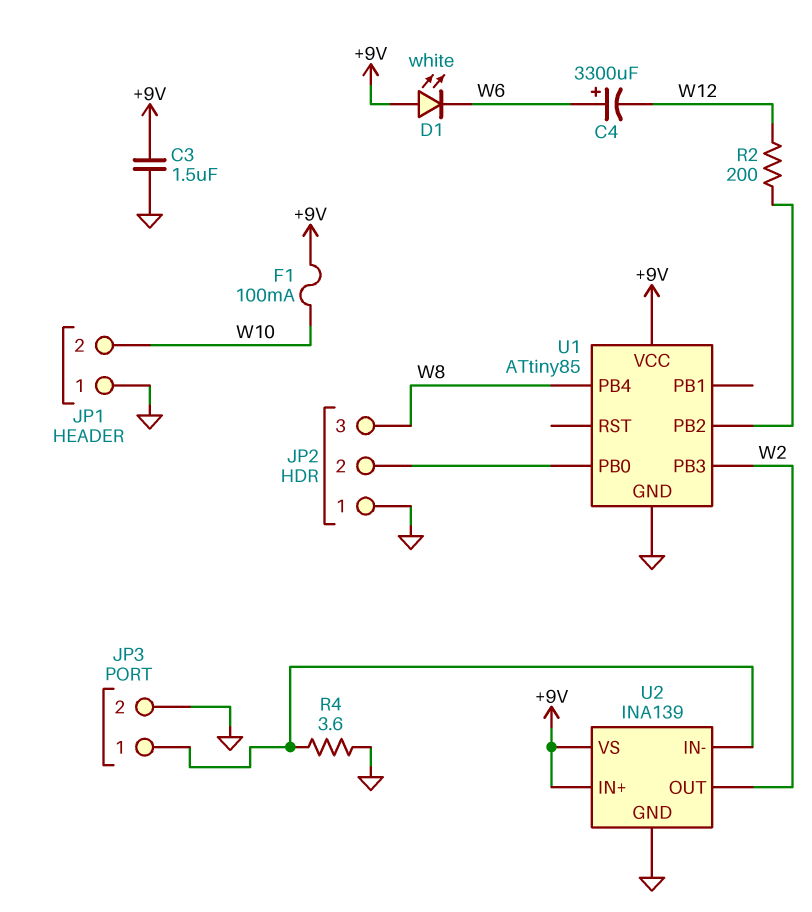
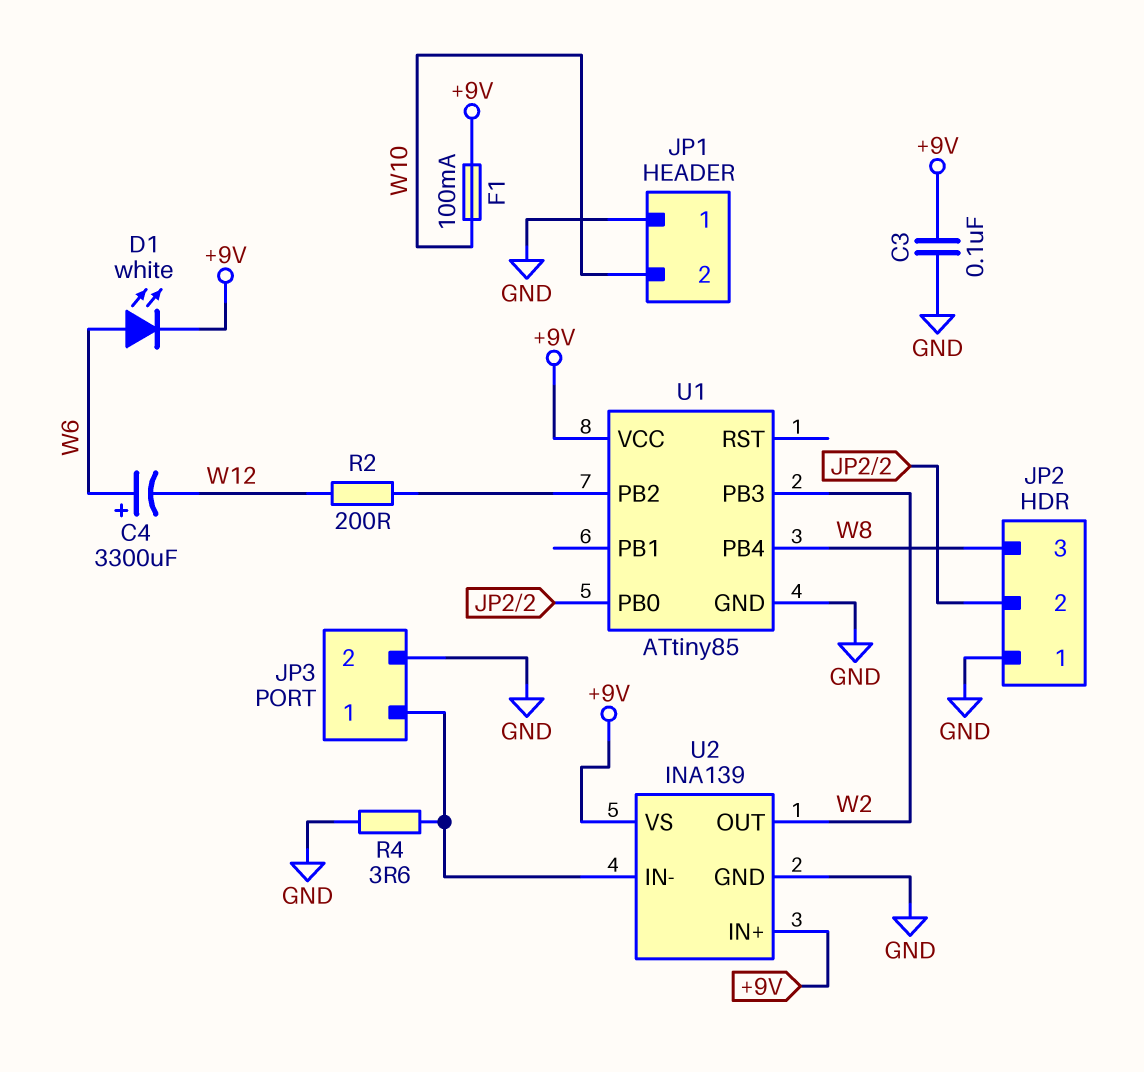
C3: 1.5uF (+9V, GND) -> 100nF (+9V, GND)
D1: LED white (A +9V, K W6) -> LED white (A W6, K +9V)

